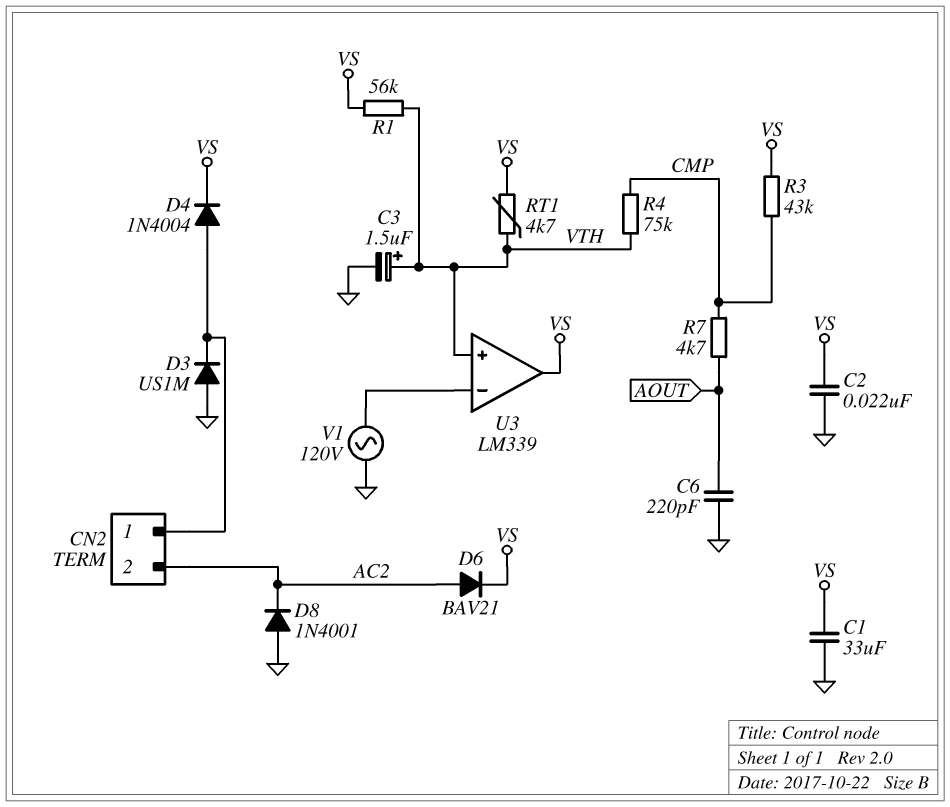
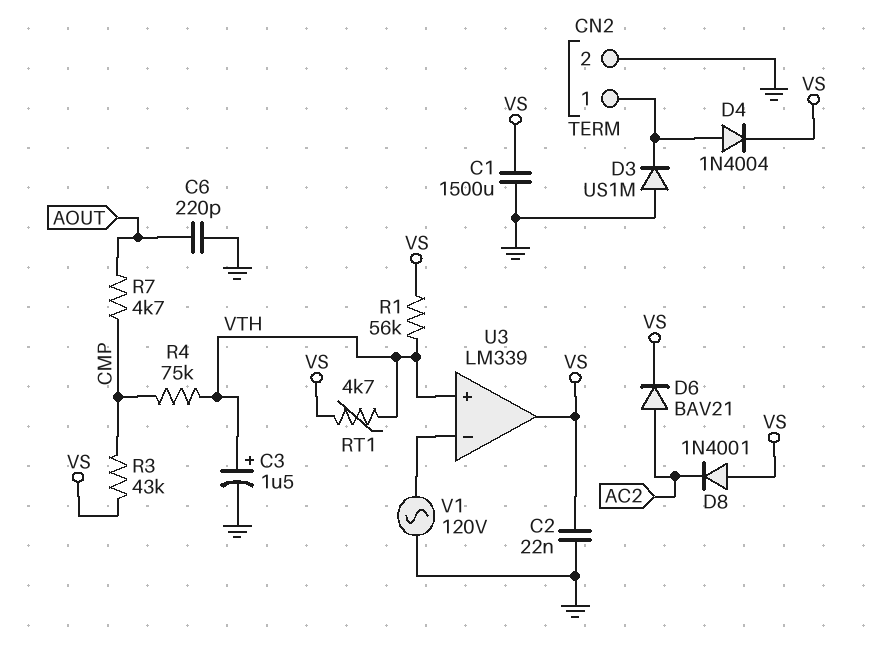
C1: 33uF (GND, VS) -> 1500uF (GND, VS)
CN2 pin 2: AC2 -> GND
D8: diode 1N4001 (A GND, K AC2) -> diode 1N4001 (A VS, K AC2)

